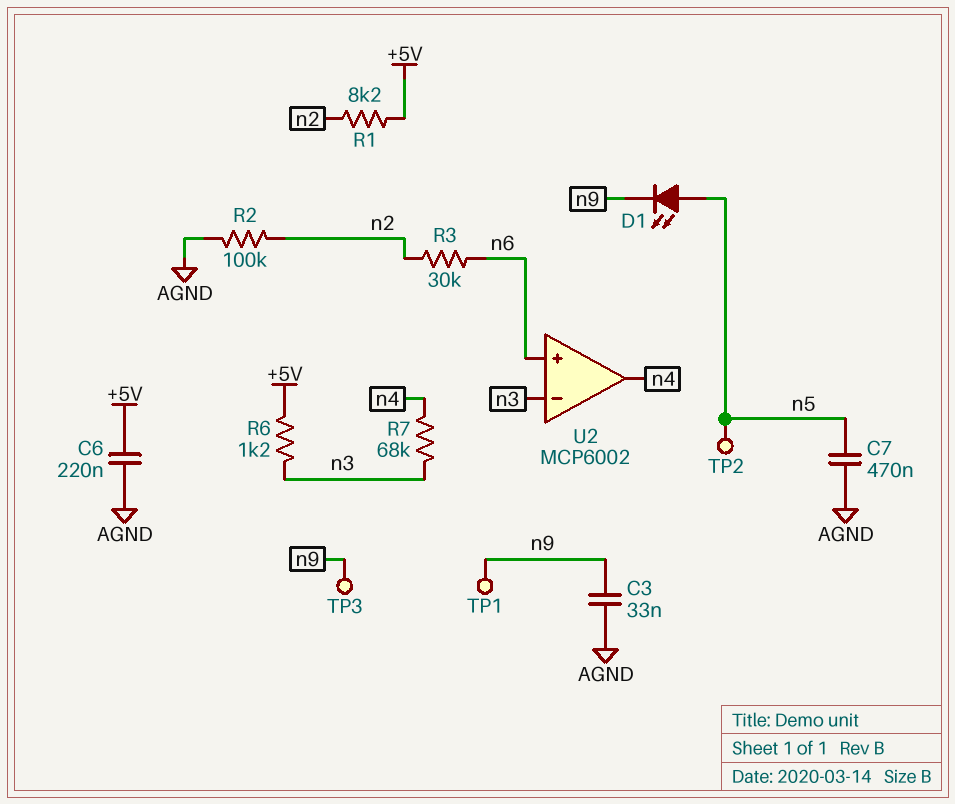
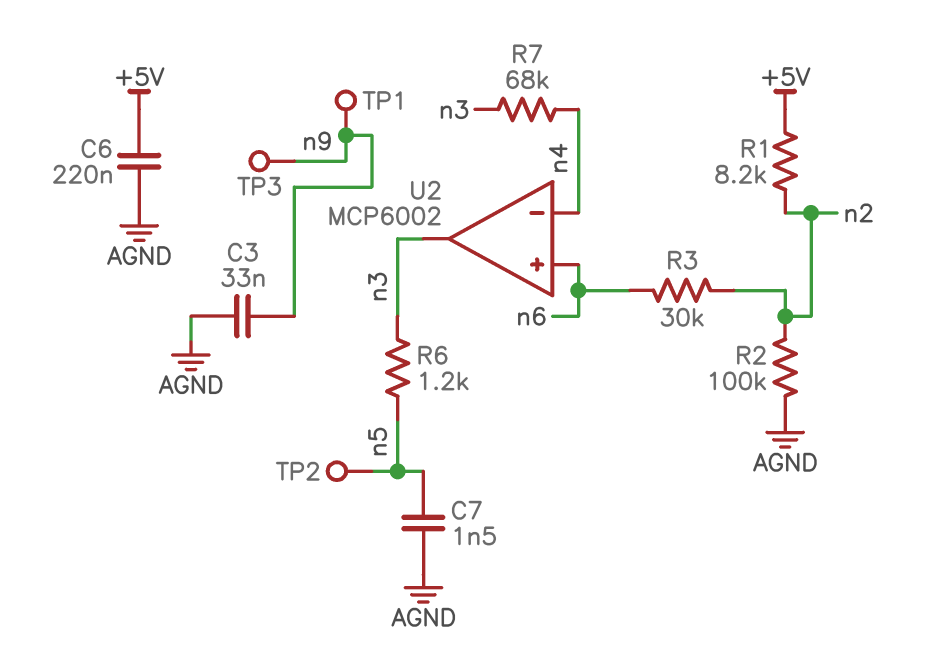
C7: 470nF (AGND, n5) -> 1.5nF (AGND, n5)
D1: LED (A n5, K n9) -> none
R6: 1.2k (+5V, n3) -> 1.2k (n3, n5)
U2 pin in-: n3 -> n4
U2 pin out: n4 -> n3

